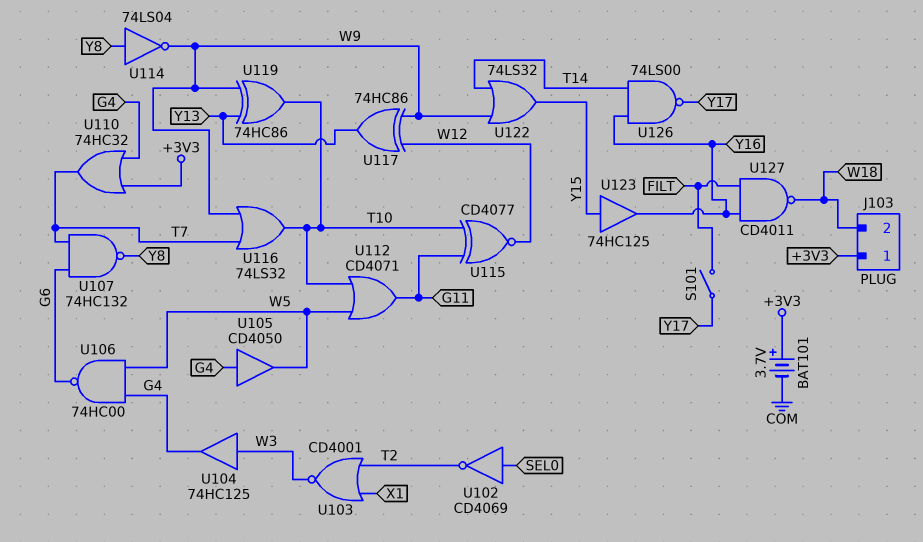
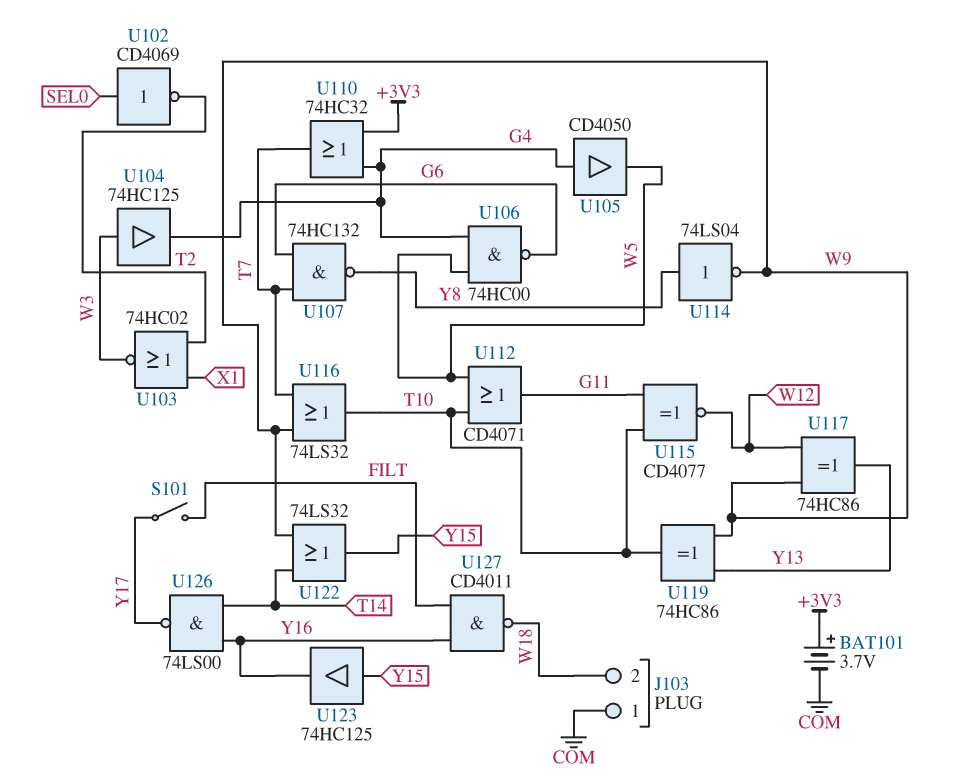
J103 pin 1: +3V3 -> COM
U103: NOR CD4001 (in T2, in X1, out W3) -> NOR 74HC02 (in T2, in X1, out W3)

